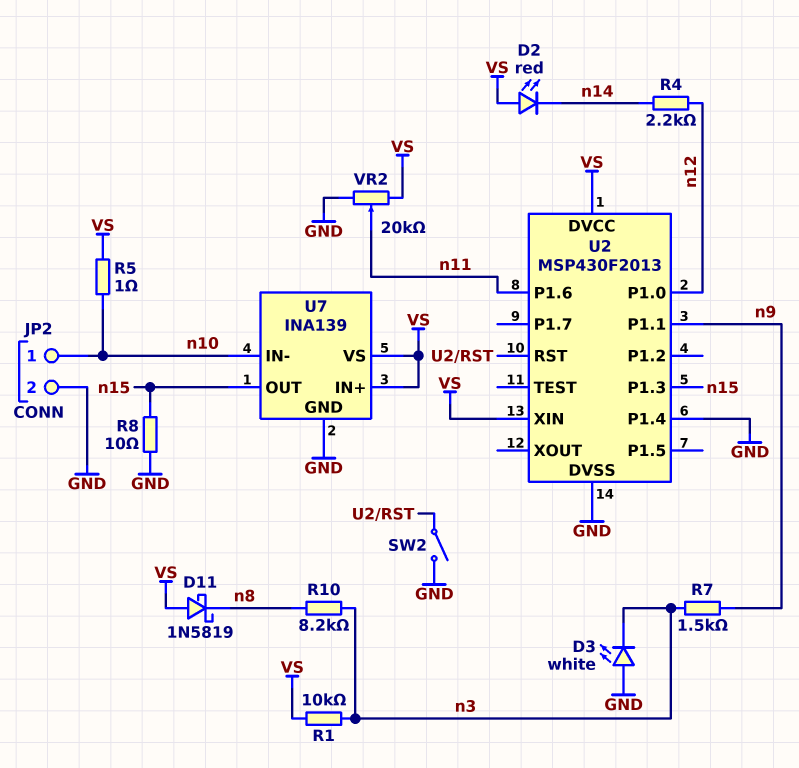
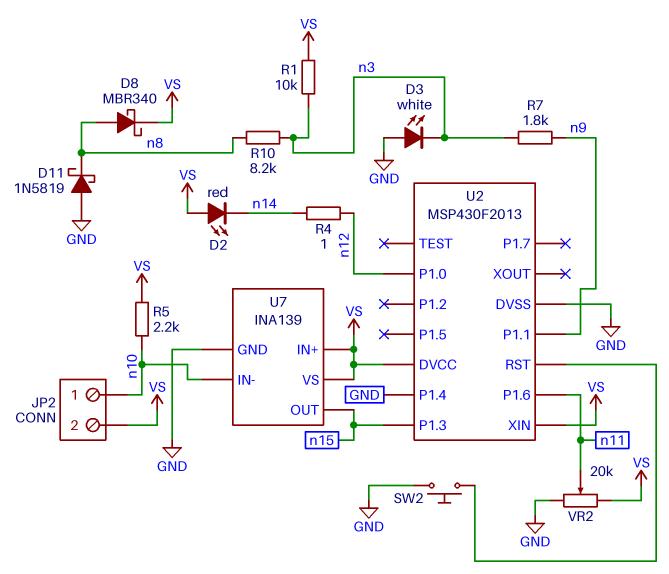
D8: none -> schottky MBR340 (A n8, K VS)
D11: schottky 1N5819 (A VS, K n8) -> schottky 1N5819 (A GND, K n8)
JP2 pin 2: GND -> VS
R4: 2.2k (n12, n14) -> 1 (n12, n14)
R5: 1 (VS, n10) -> 2.2k (VS, n10)
R7: 1.5k (n3, n9) -> 1.8k (n3, n9)
R8: 10 (GND, n15) -> none
SW2: switch (GND, U2/RST) -> button (GND, U2/RST)

